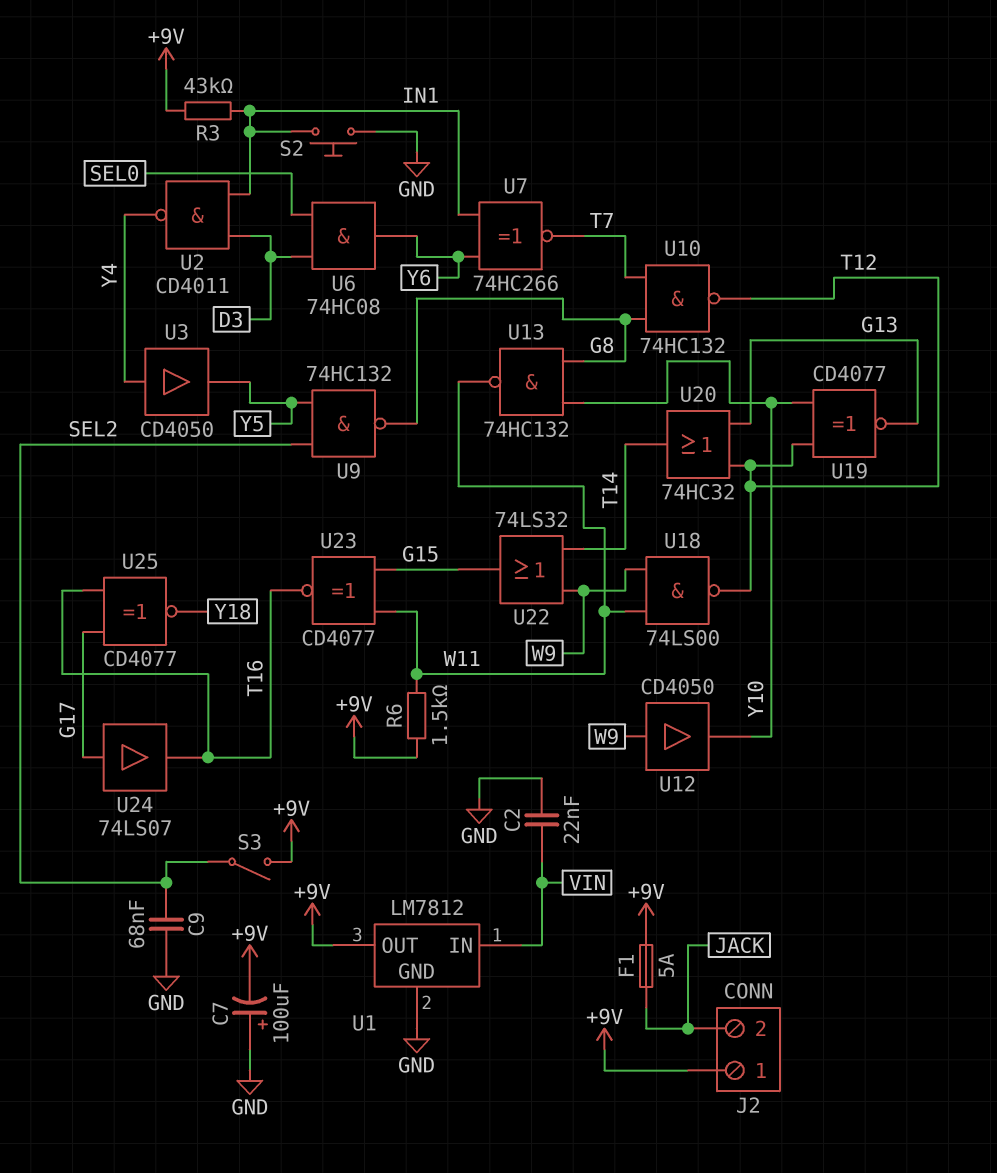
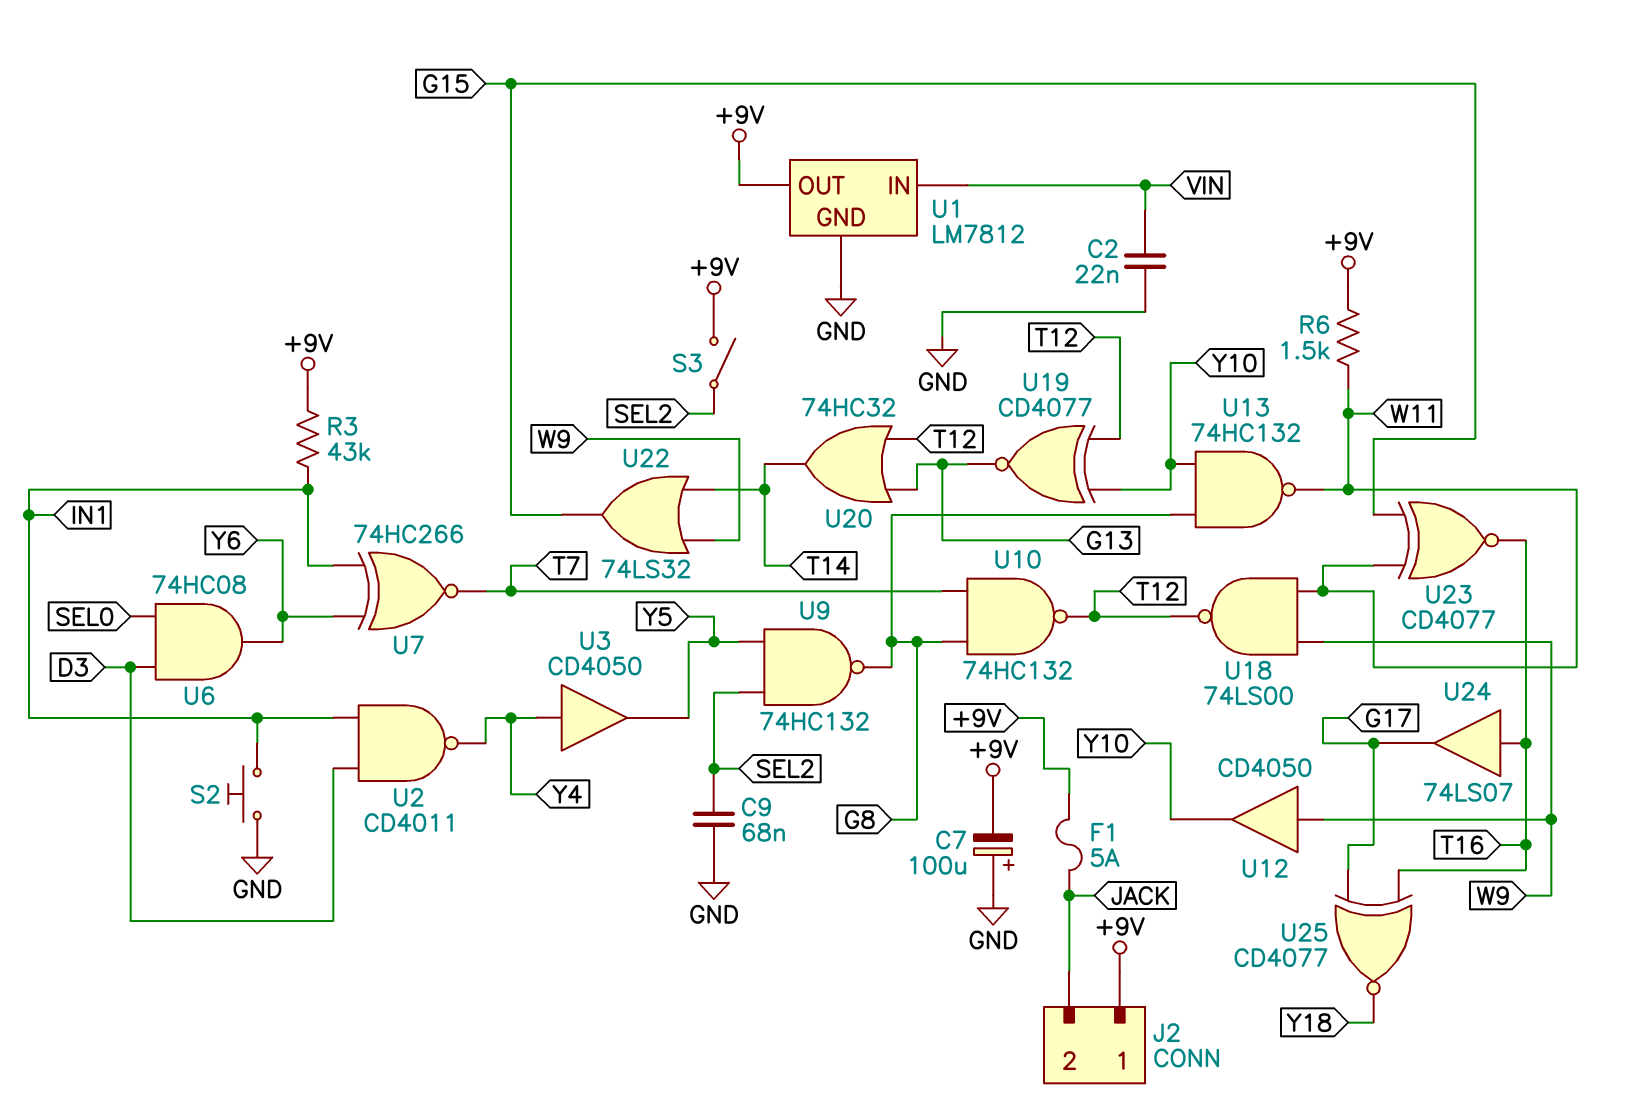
U24: buffer 74LS07 (in G17, out T16) -> buffer 74LS07 (in T16, out G17)

